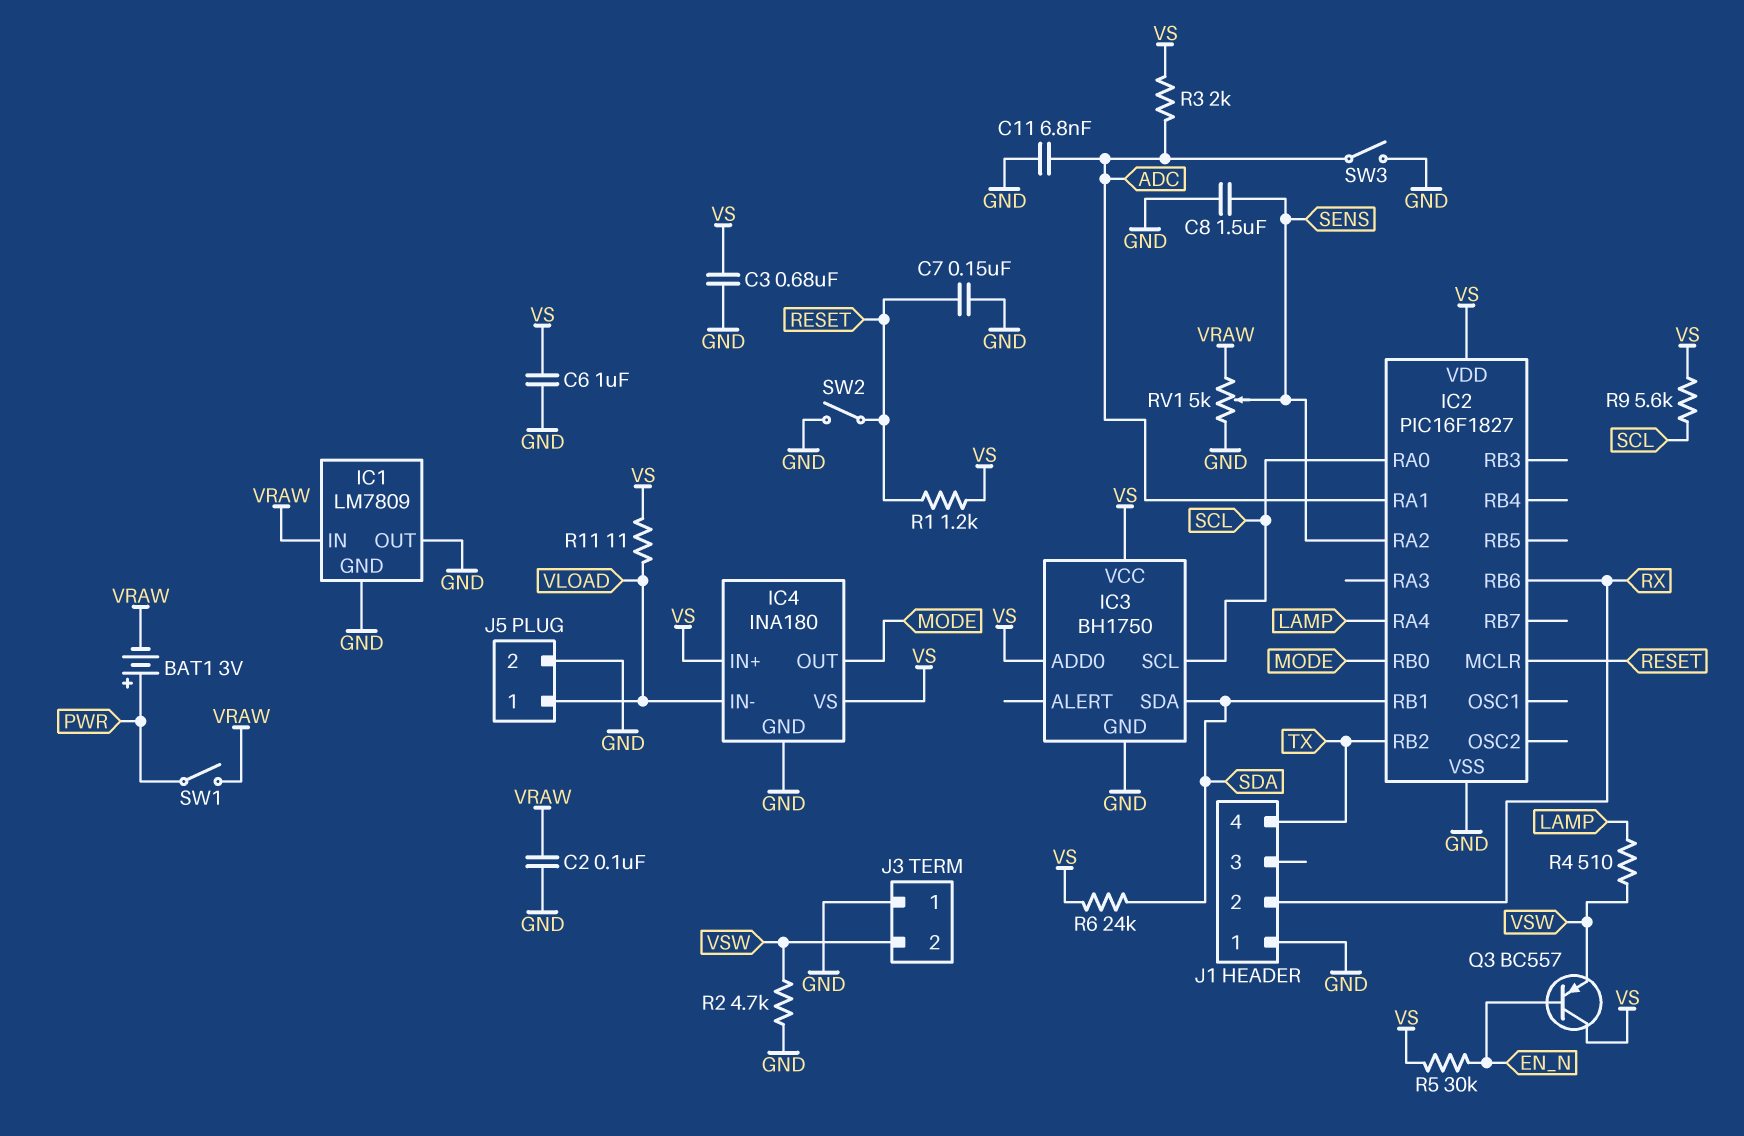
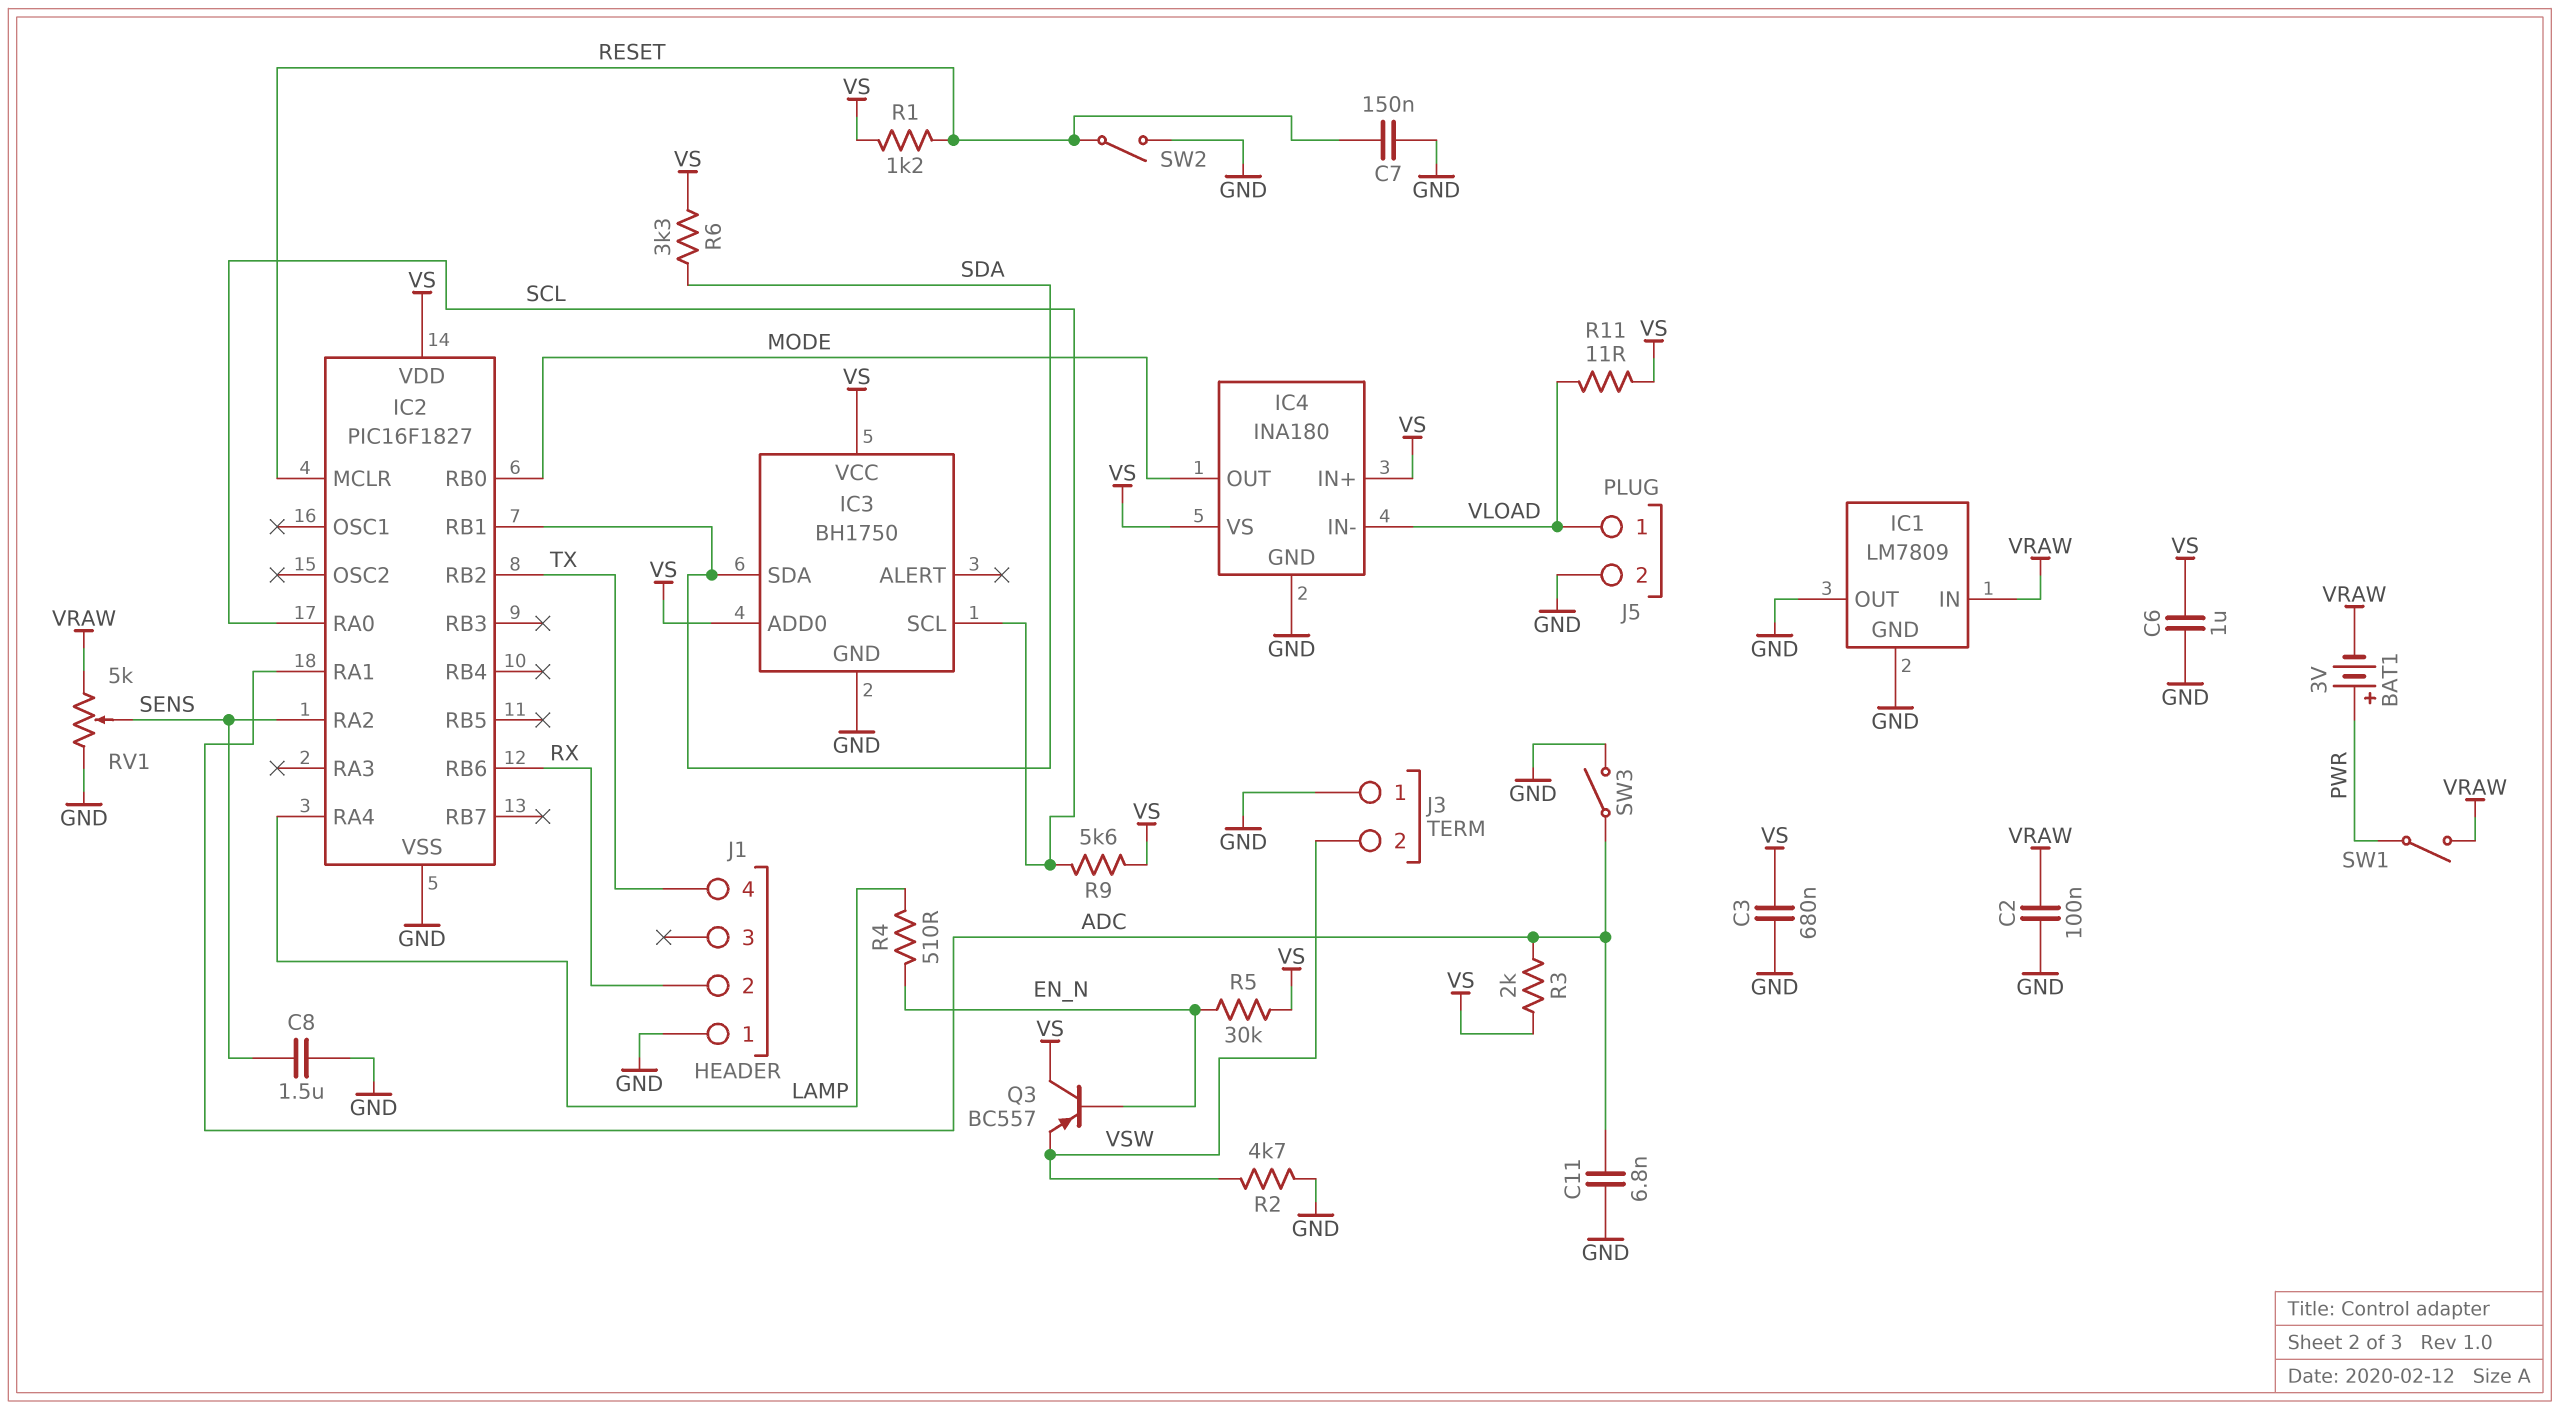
R4: 510 (LAMP, VSW) -> 510 (EN_N, LAMP)
R6: 24k (SDA, VS) -> 3.3k (SDA, VS)

